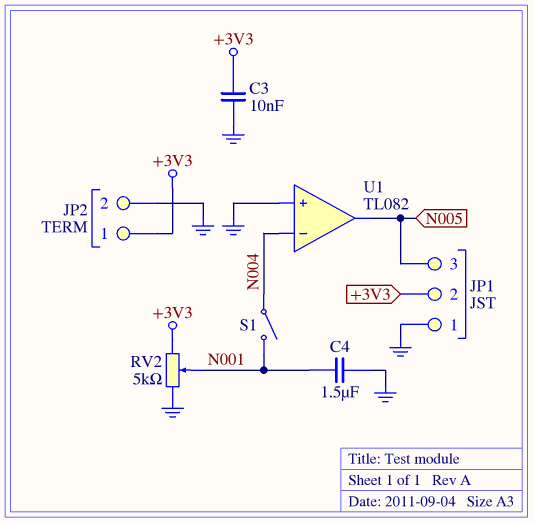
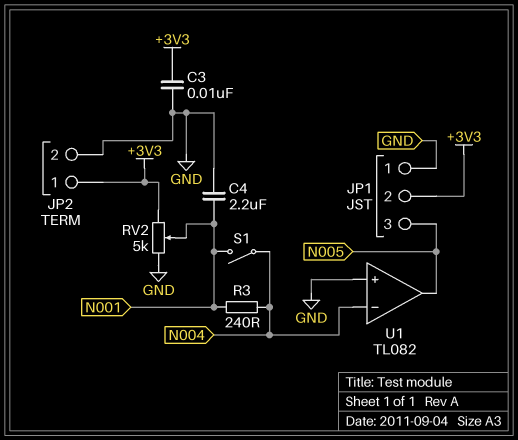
C4: 1.5uF (GND, N001) -> 2.2uF (GND, N001)
R3: none -> 240 (N001, N004)

